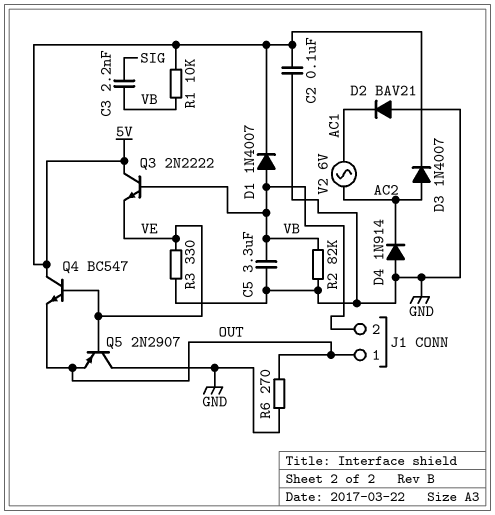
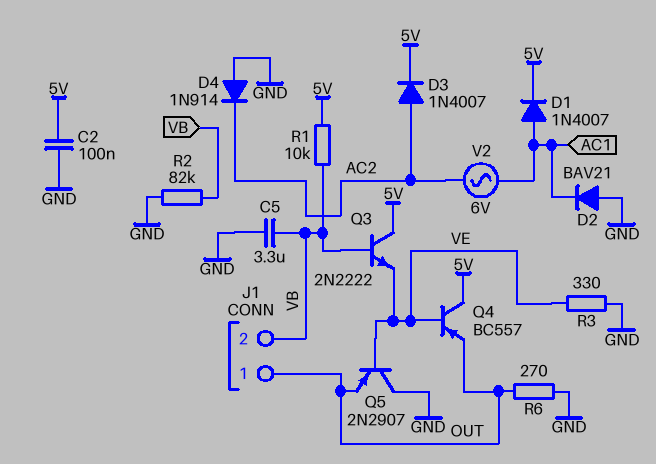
C3: 2.2nF (SIG, VB) -> none
D1: diode 1N4007 (A VB, K 5V) -> diode 1N4007 (A AC1, K 5V)
Q4: NPN BC547 (B VE, C 5V, E OUT) -> PNP BC557 (B VE, C 5V, E OUT)

